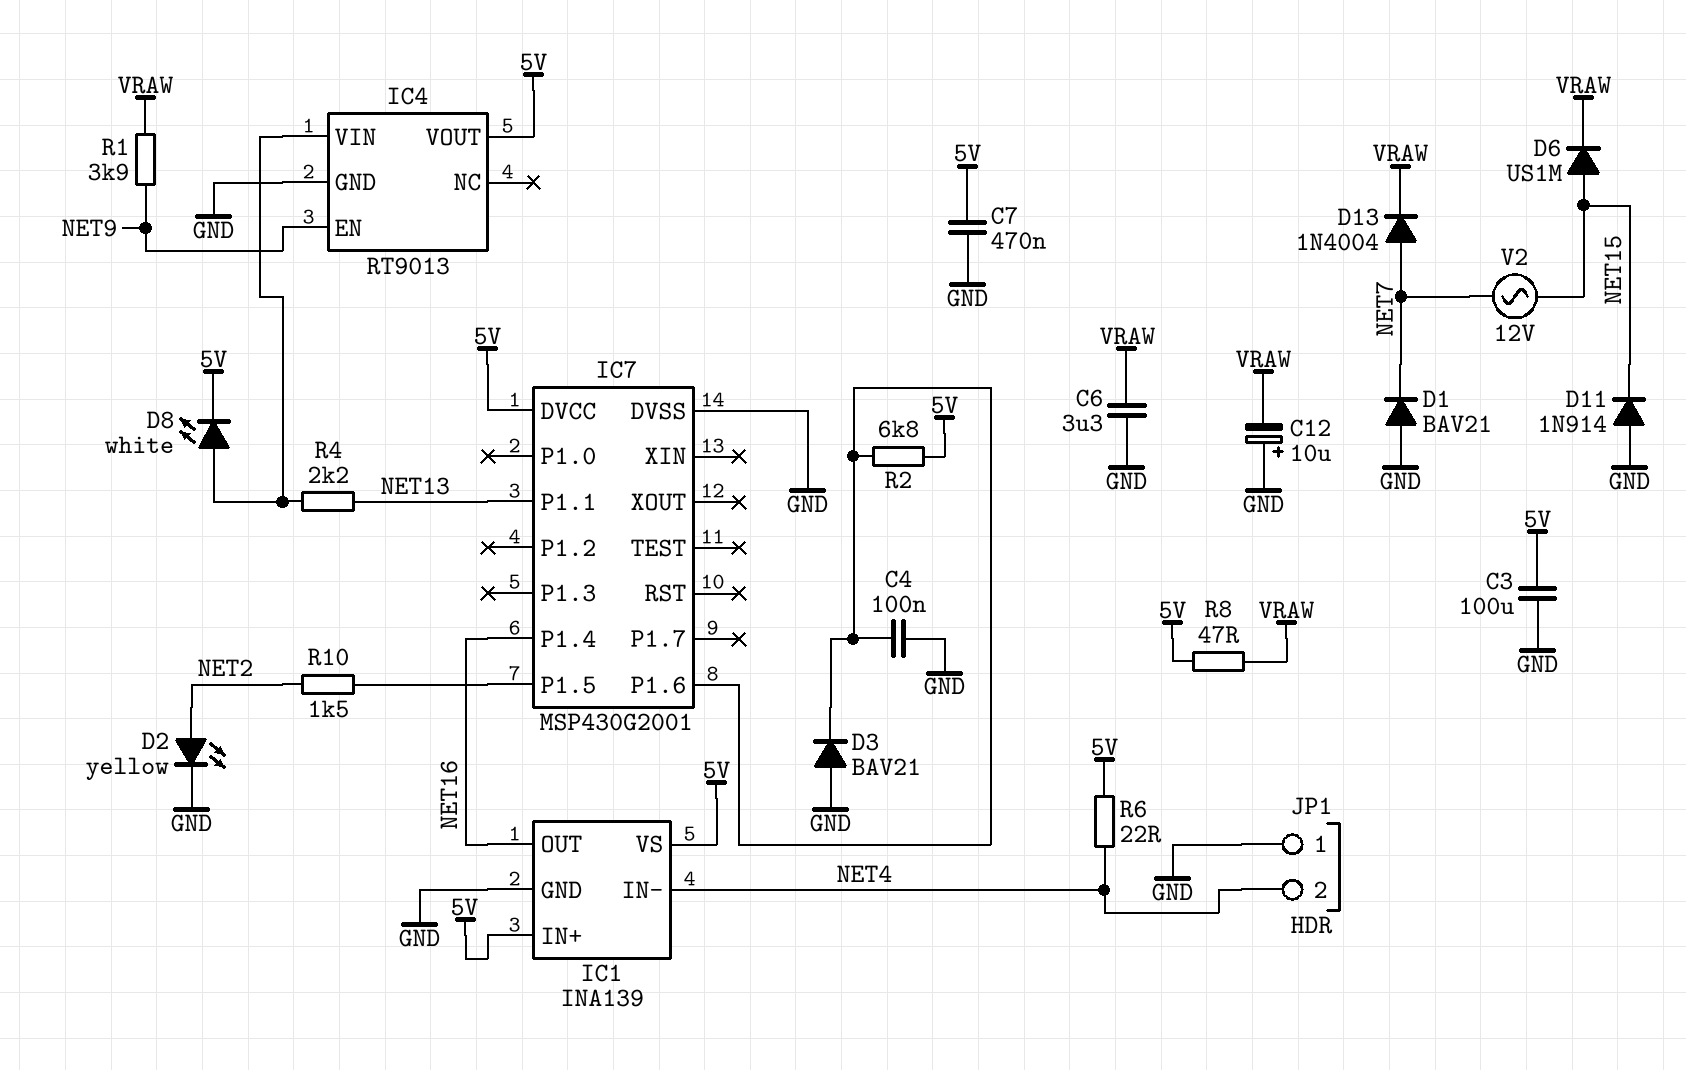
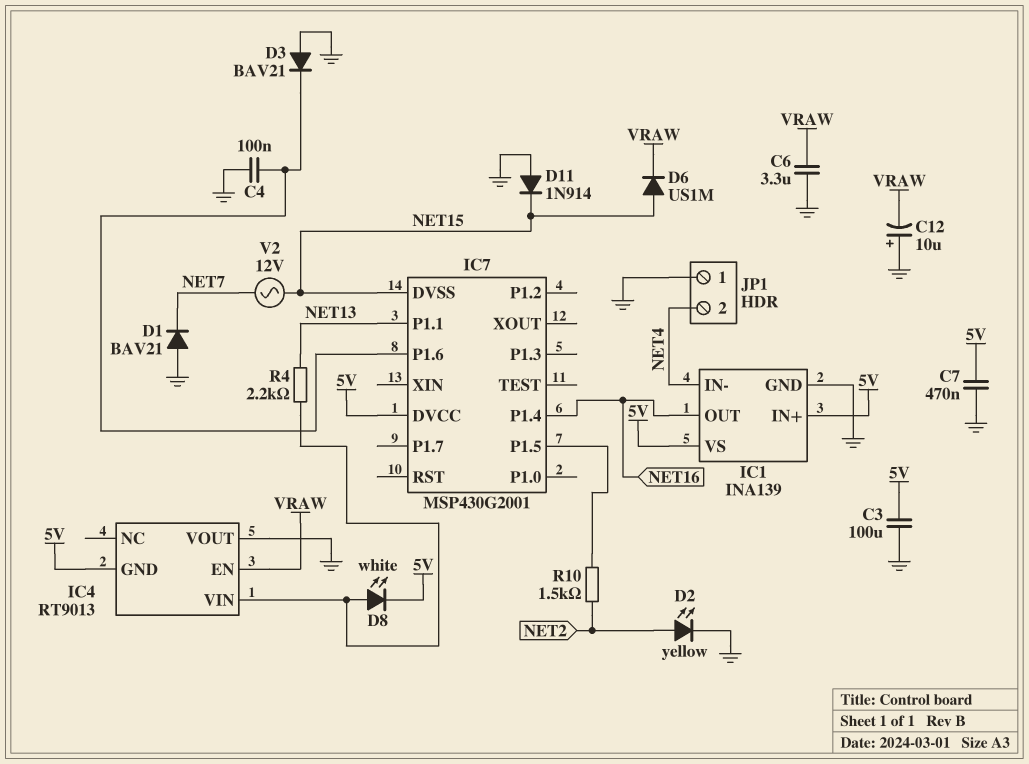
D13: diode 1N4004 (A NET7, K VRAW) -> none
IC4 pin EN: NET9 -> VRAW
IC4 pin GND: GND -> 5V
IC4 pin VOUT: 5V -> GND
IC7 pin DVSS: GND -> NET15
R1: 3.9k (NET9, VRAW) -> none
R2: 6.8k (5V, IC7/P1.6) -> none
R6: 22 (5V, NET4) -> none
R8: 47 (5V, VRAW) -> none

